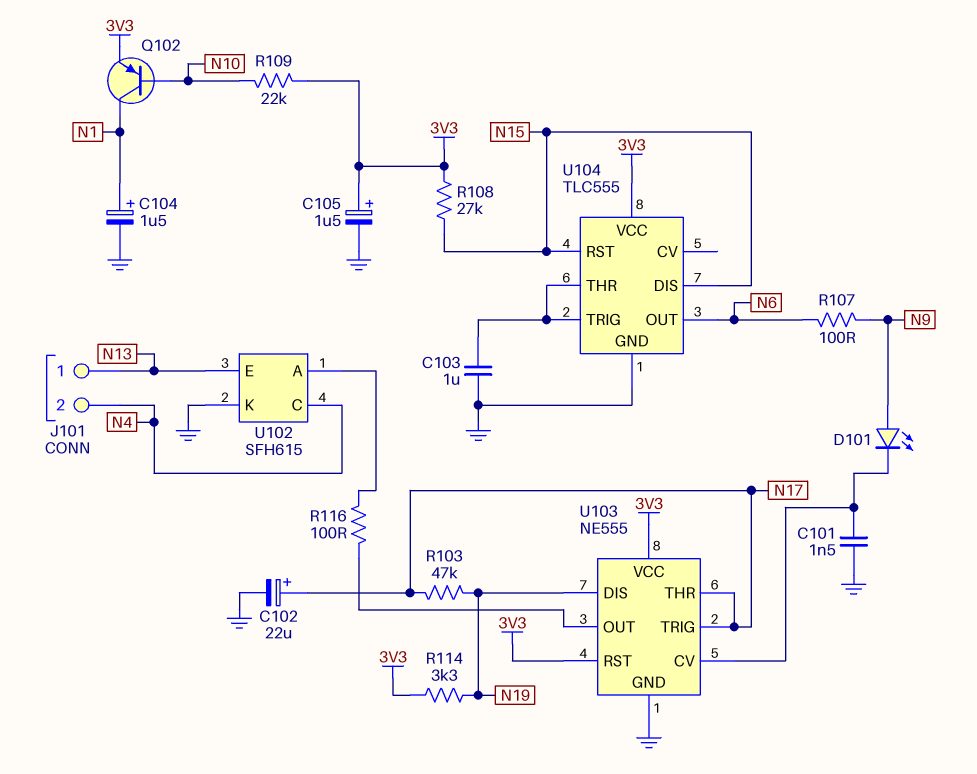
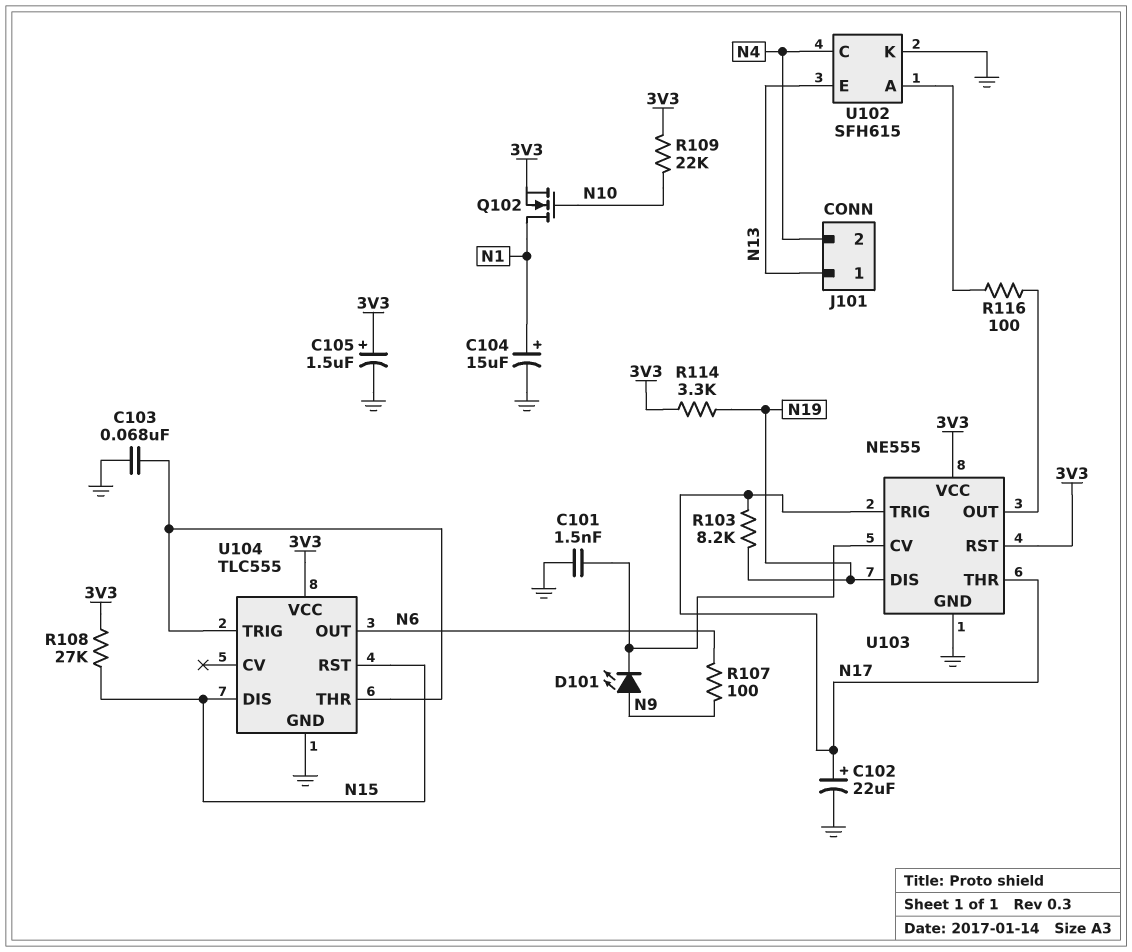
C103: 1uF (GND, U104/THR) -> 68nF (GND, U104/THR)
C104: 1.5uF (plus N1, minus GND) -> 15uF (plus N1, minus GND)
Q102: PNP (B N10, C N1, E 3V3) -> NMOS (G N10, D N1, S 3V3)
R103: 47k (N17, N19) -> 8.2k (N17, N19)

